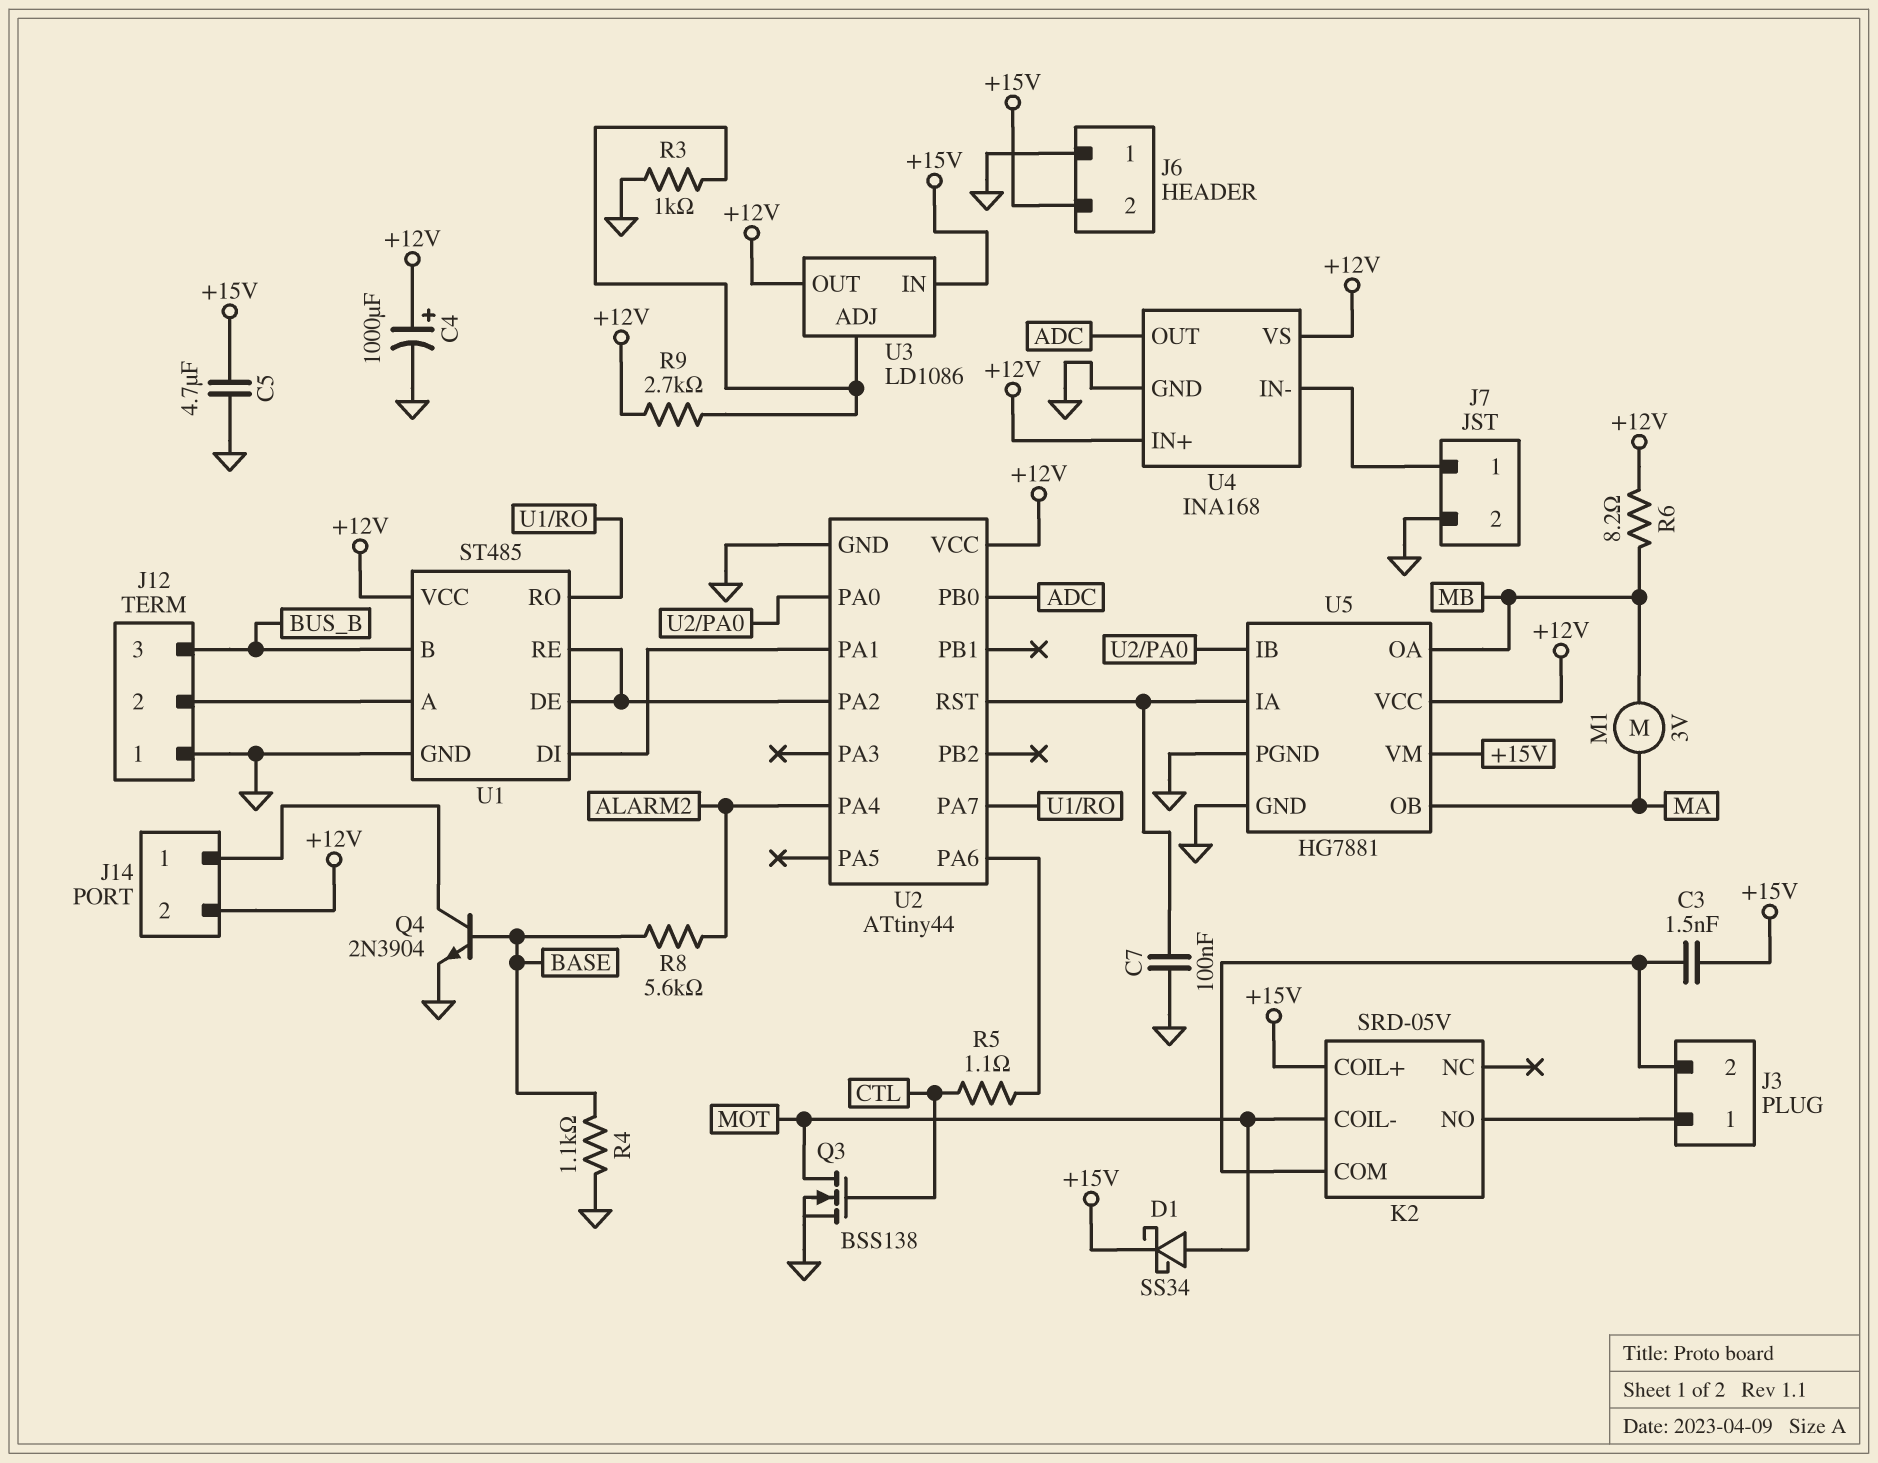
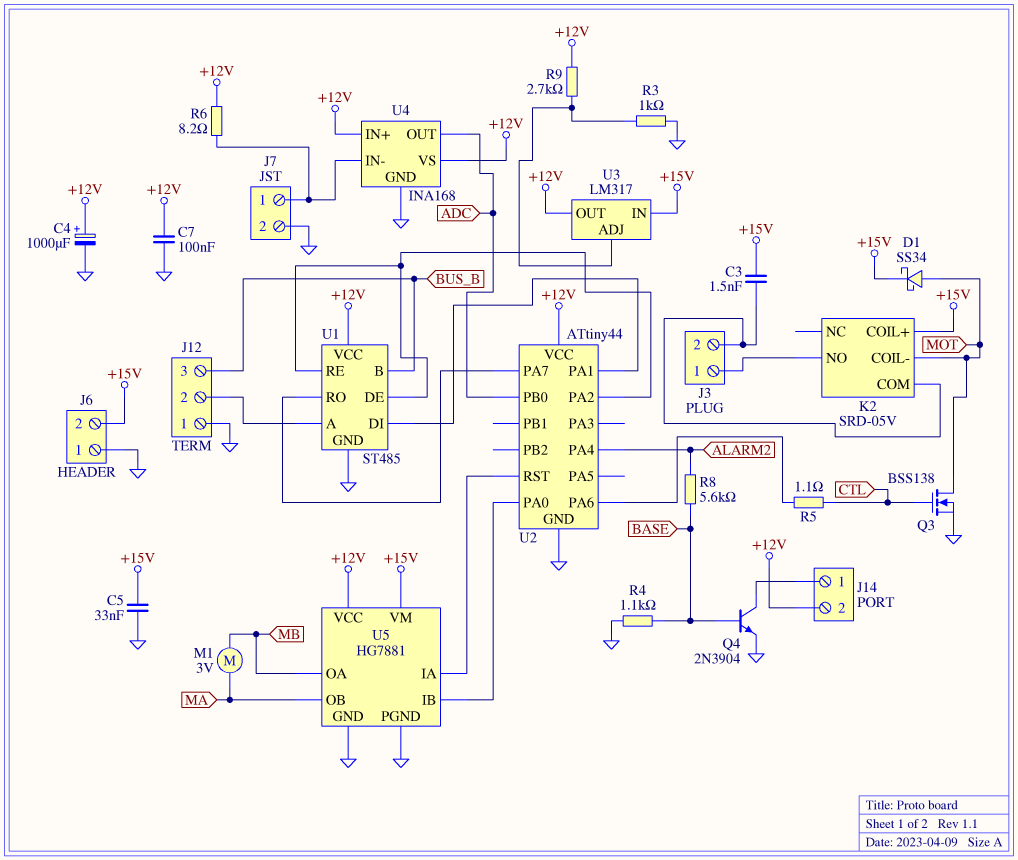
C5: 4.7uF (+15V, GND) -> 33nF (+15V, GND)
C7: 100nF (GND, U2/RST) -> 100nF (+12V, GND)
R6: 8.2 (+12V, MB) -> 8.2 (+12V, J7/1)
U3: LD1086 -> LM317

